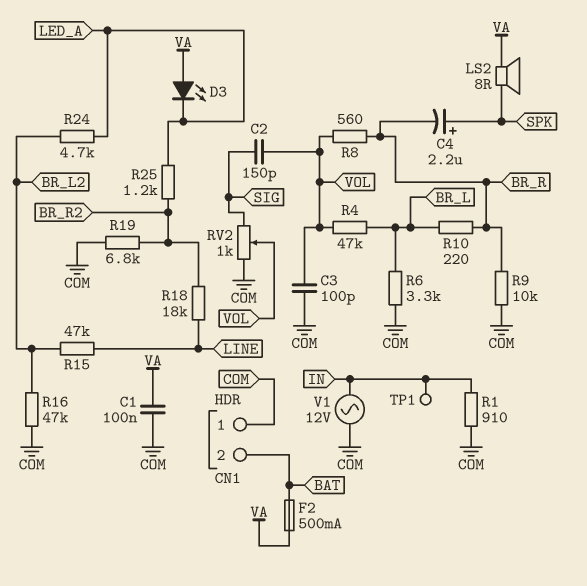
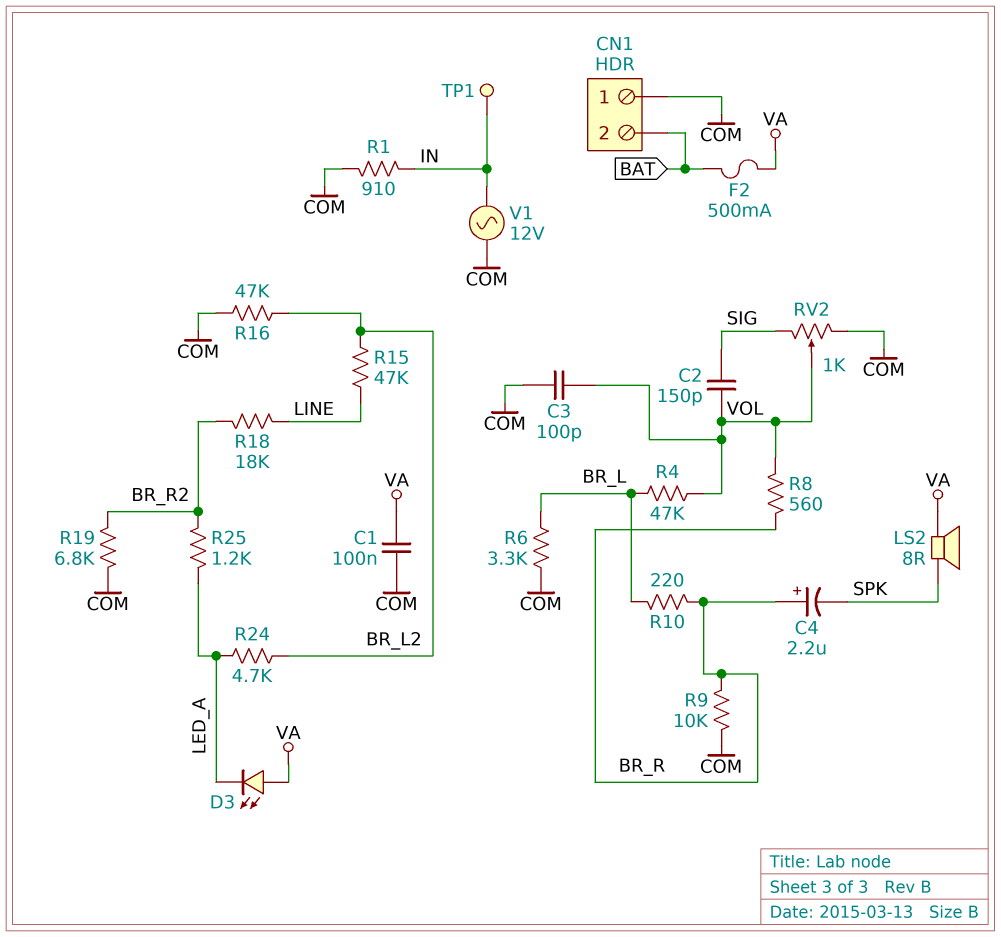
C4: 2.2uF (plus SPK, minus BR_R) -> 2.2uF (plus BR_R, minus SPK)

